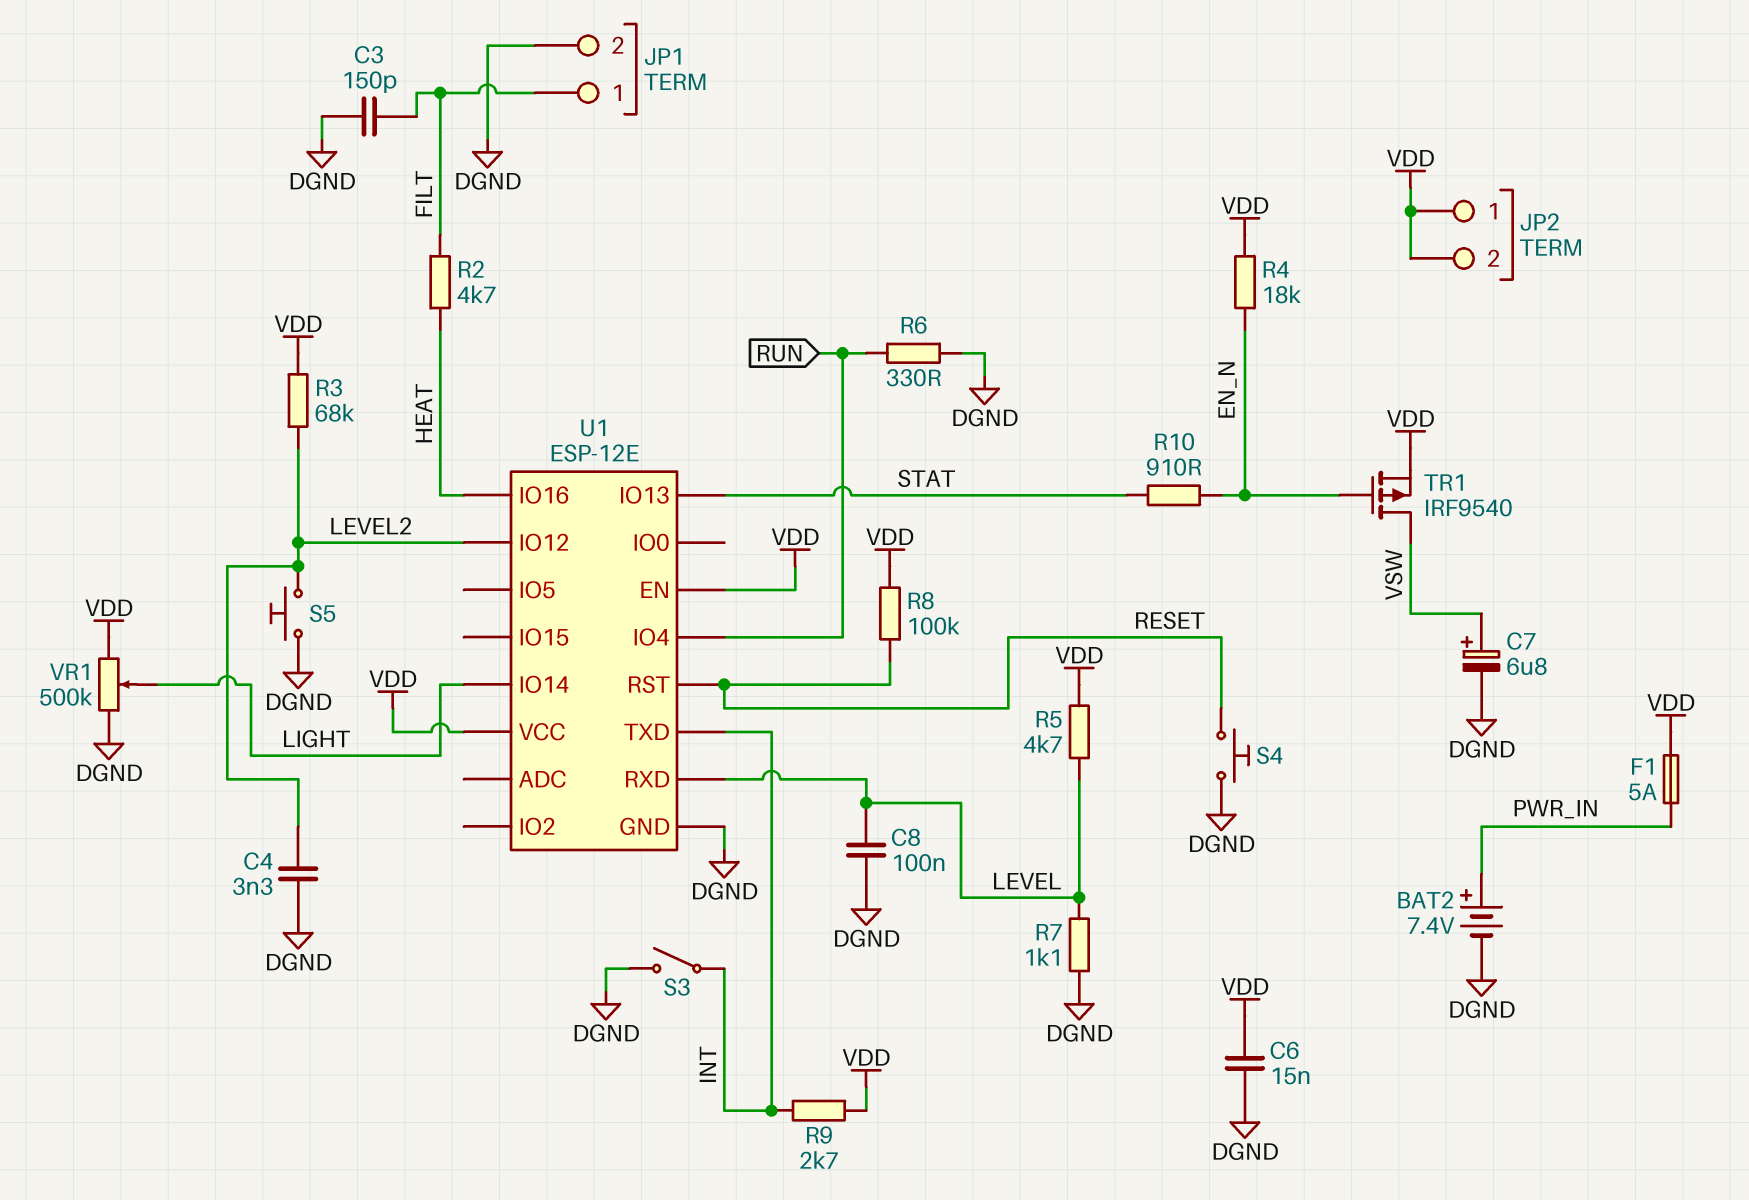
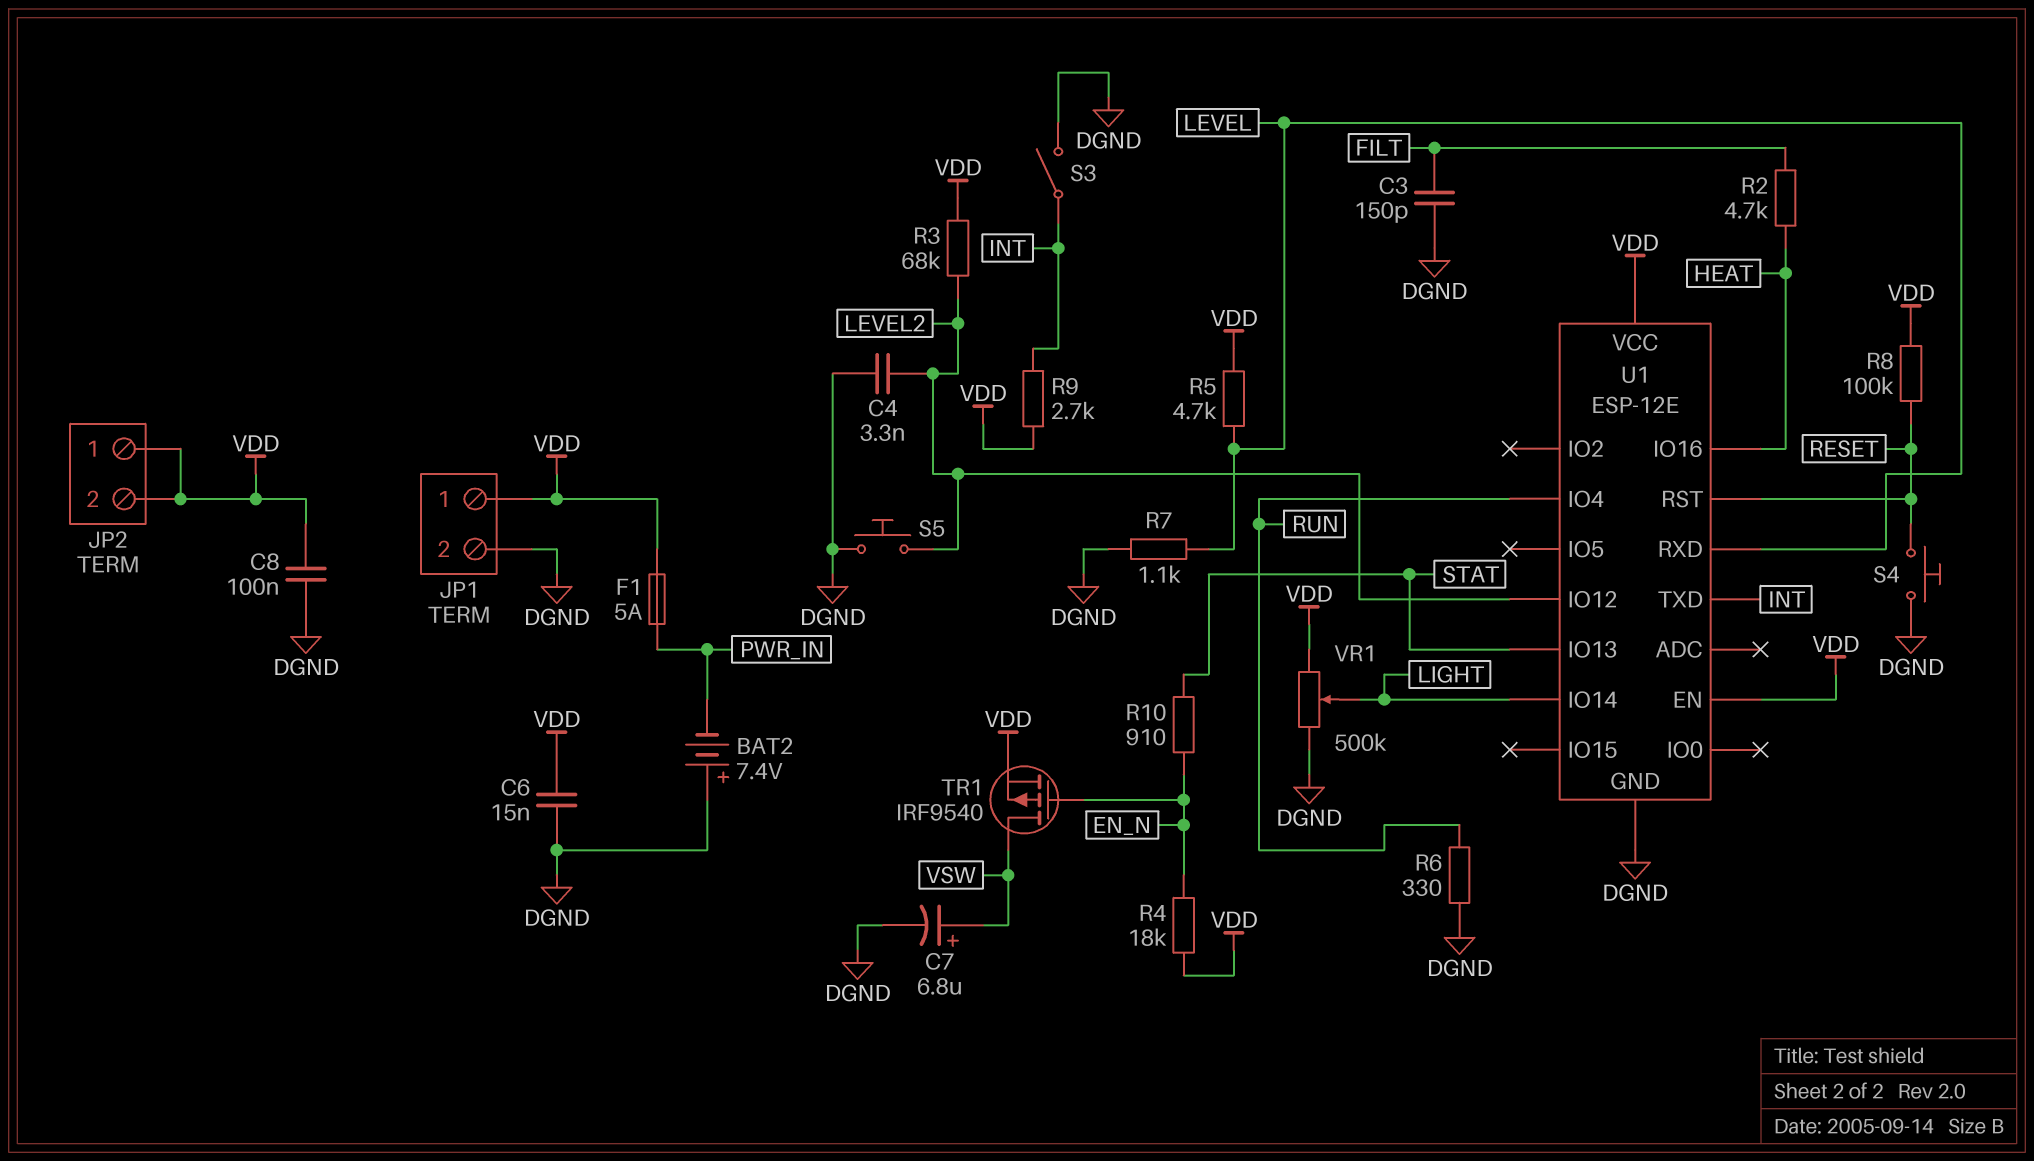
BAT2: 7.4V (plus PWR_IN, minus DGND) -> 7.4V (plus DGND, minus PWR_IN)
C8: 100nF (DGND, LEVEL) -> 100nF (DGND, VDD)
JP1 pin 1: FILT -> VDD

